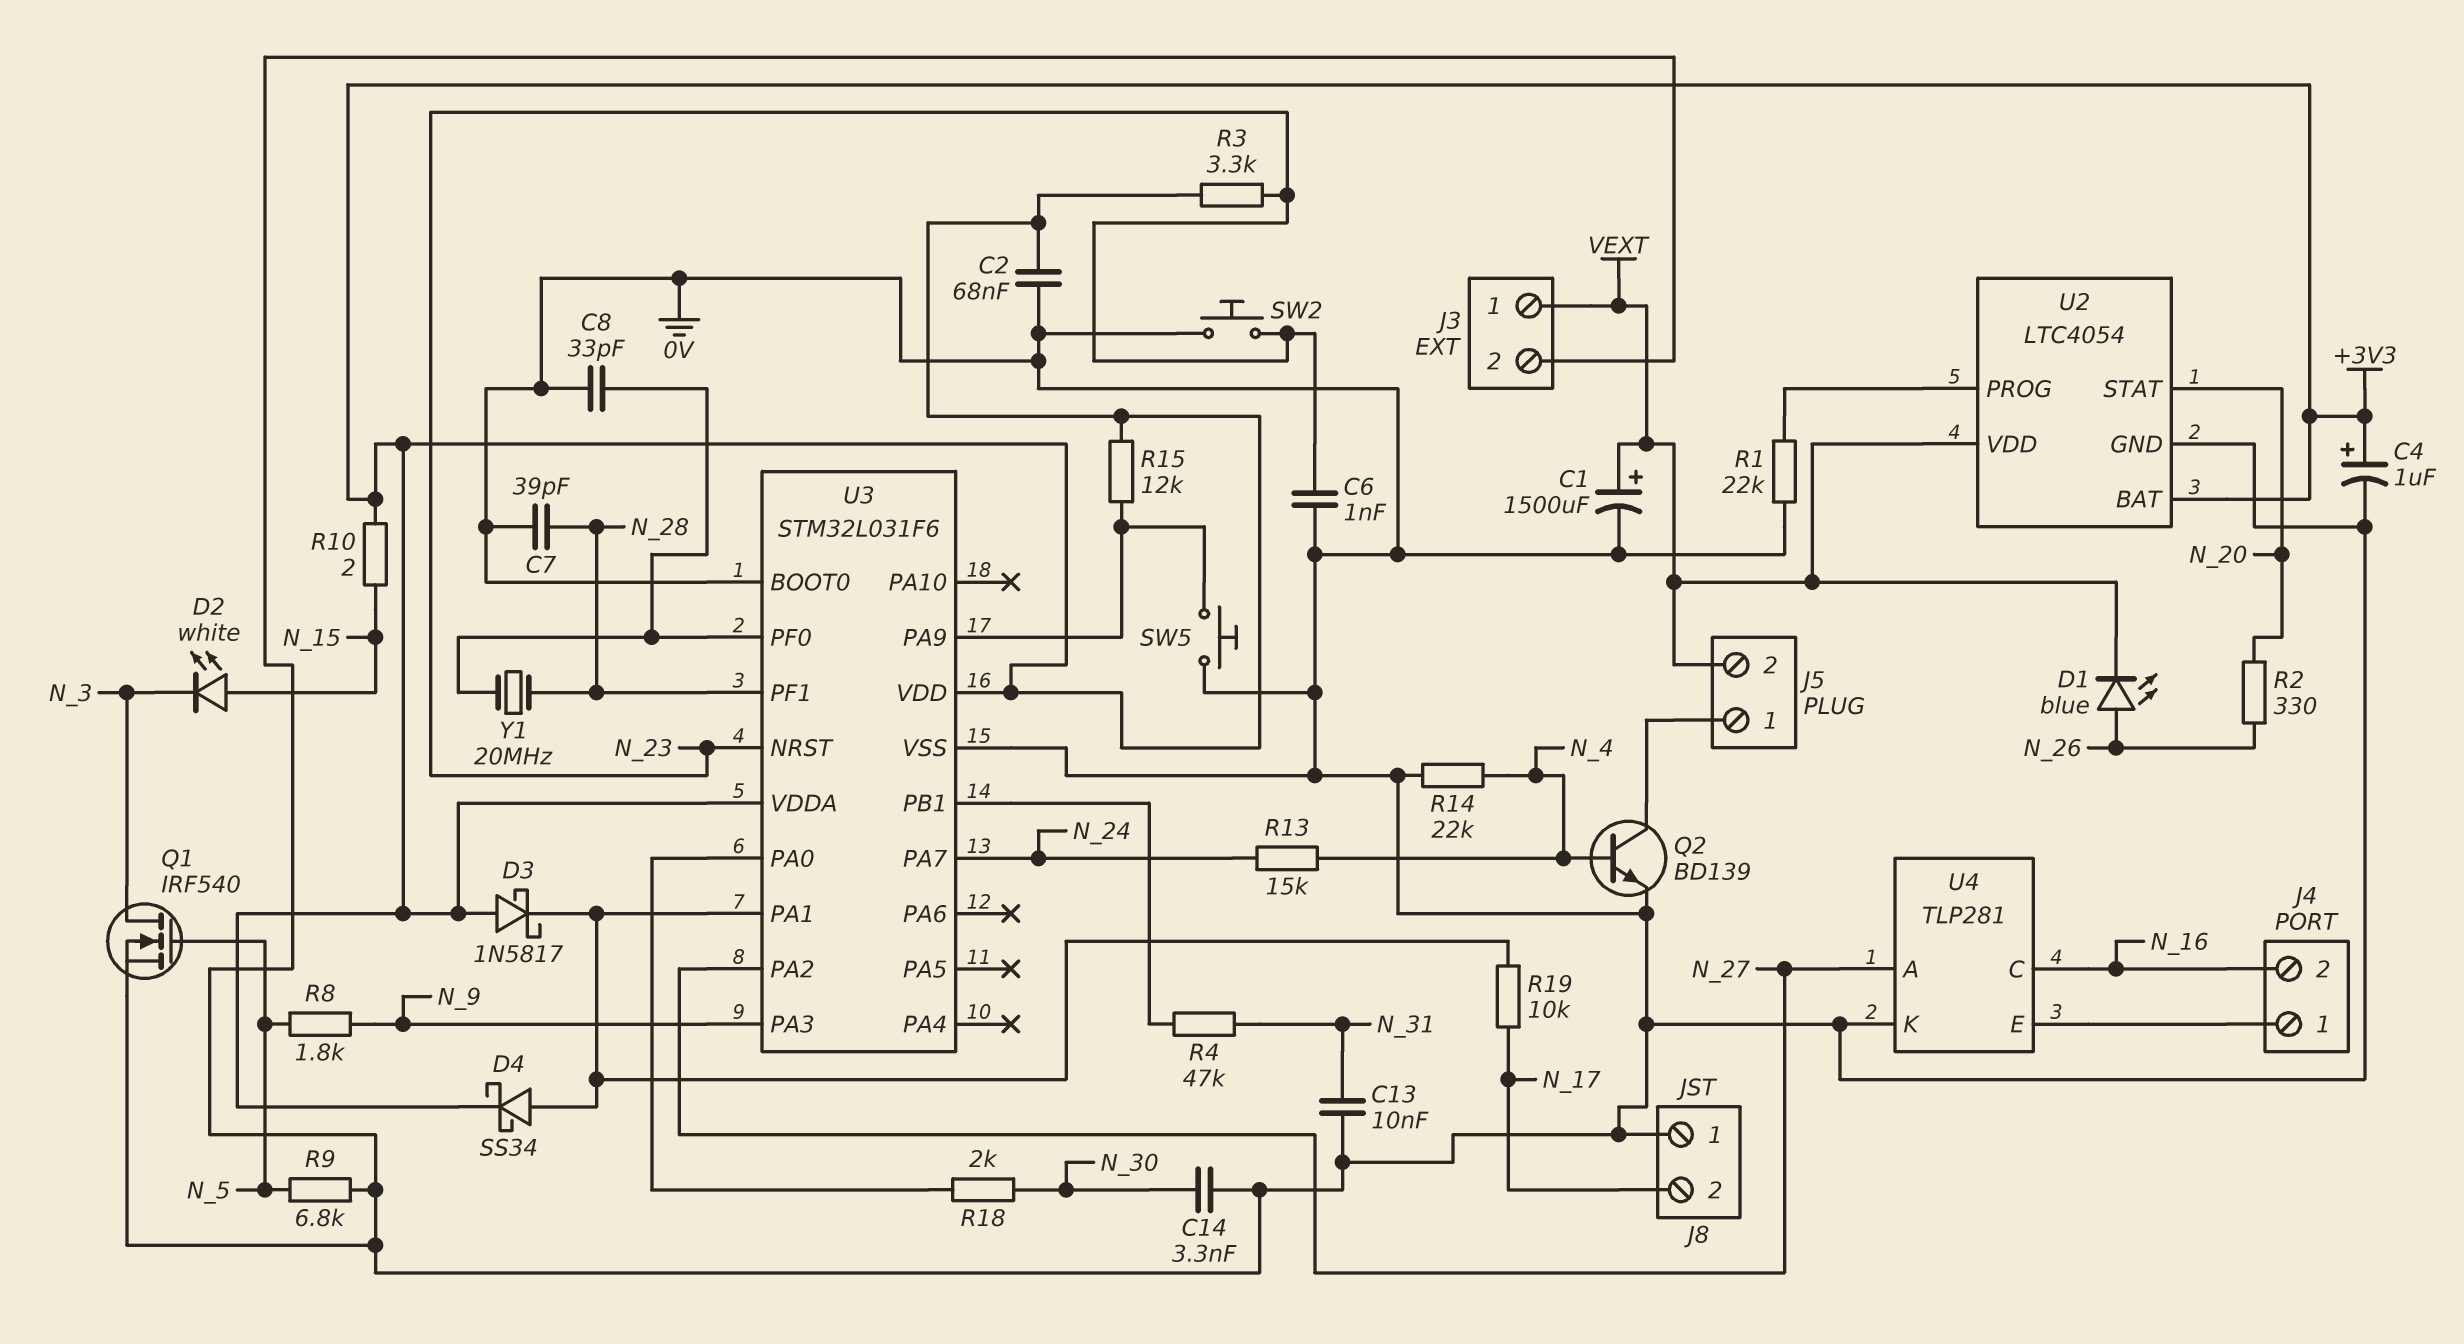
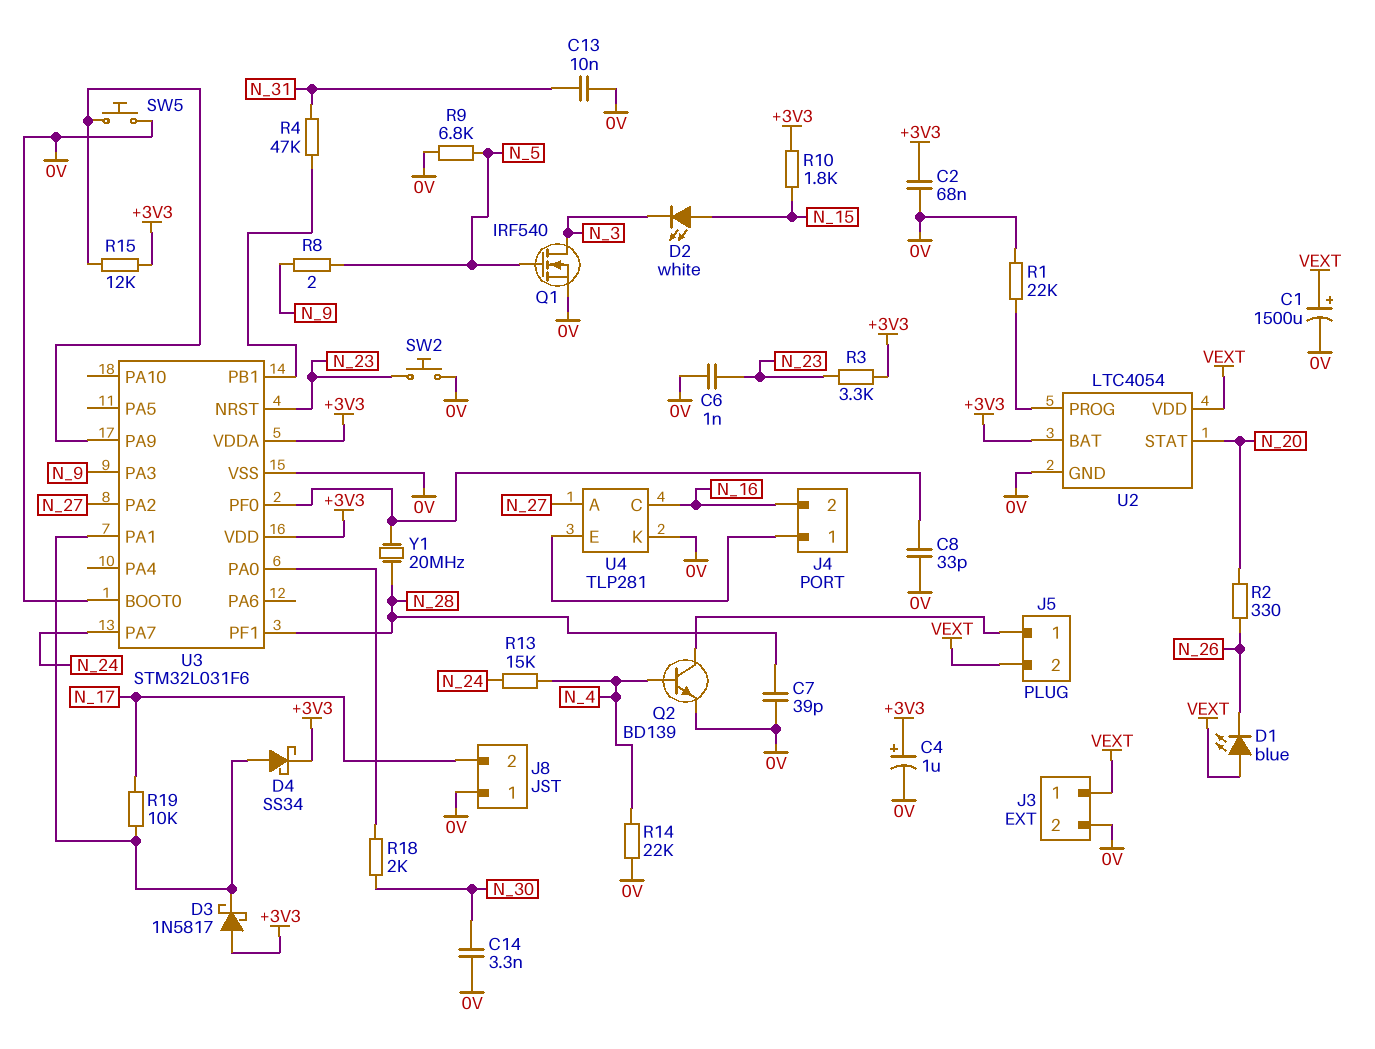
D1: LED blue (A N_26, K VEXT) -> LED blue (A VEXT, K N_26)
R8: 1.8k (N_5, N_9) -> 2 (N_5, N_9)
R10: 2 (+3V3, N_15) -> 1.8k (+3V3, N_15)

